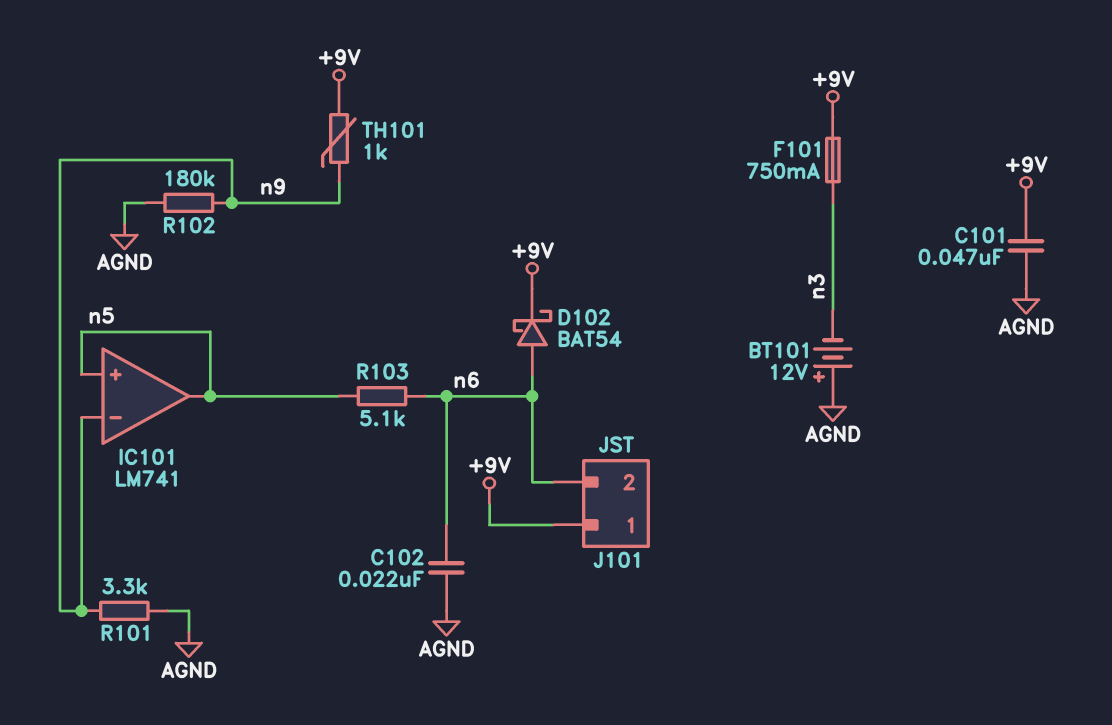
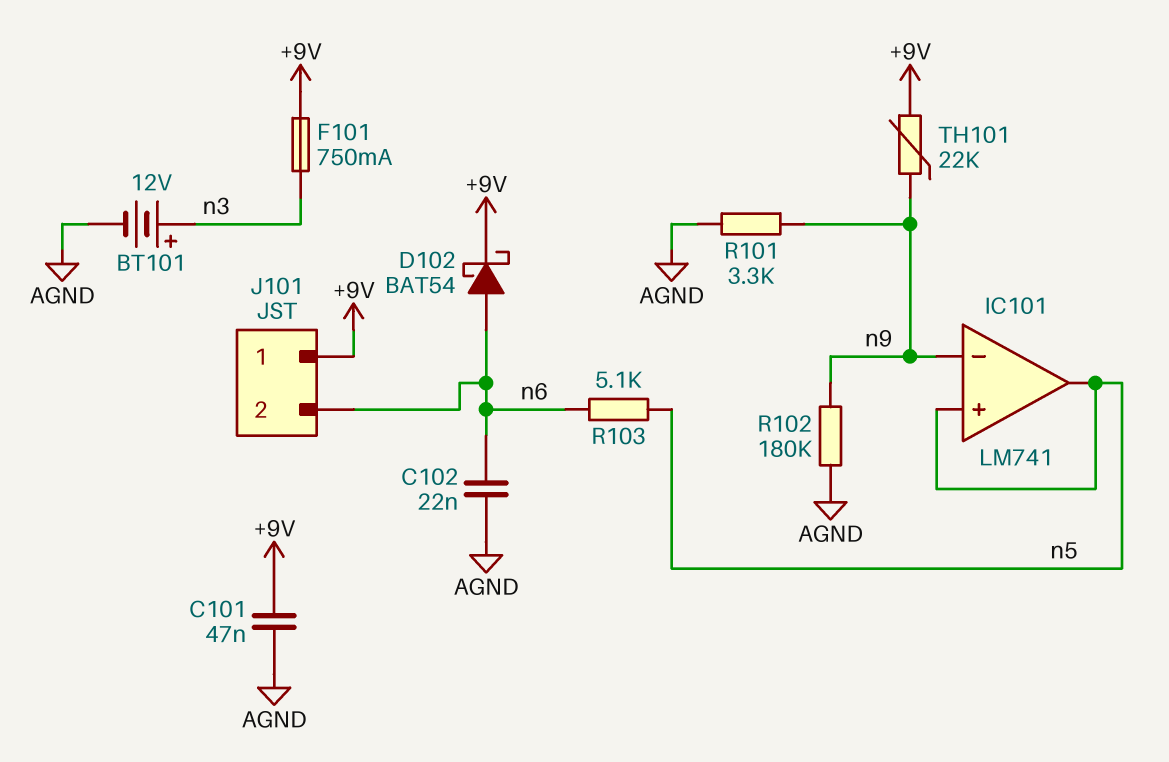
BT101: 12V (plus AGND, minus n3) -> 12V (plus n3, minus AGND)
TH101: 1k (+9V, n9) -> 22k (+9V, n9)

